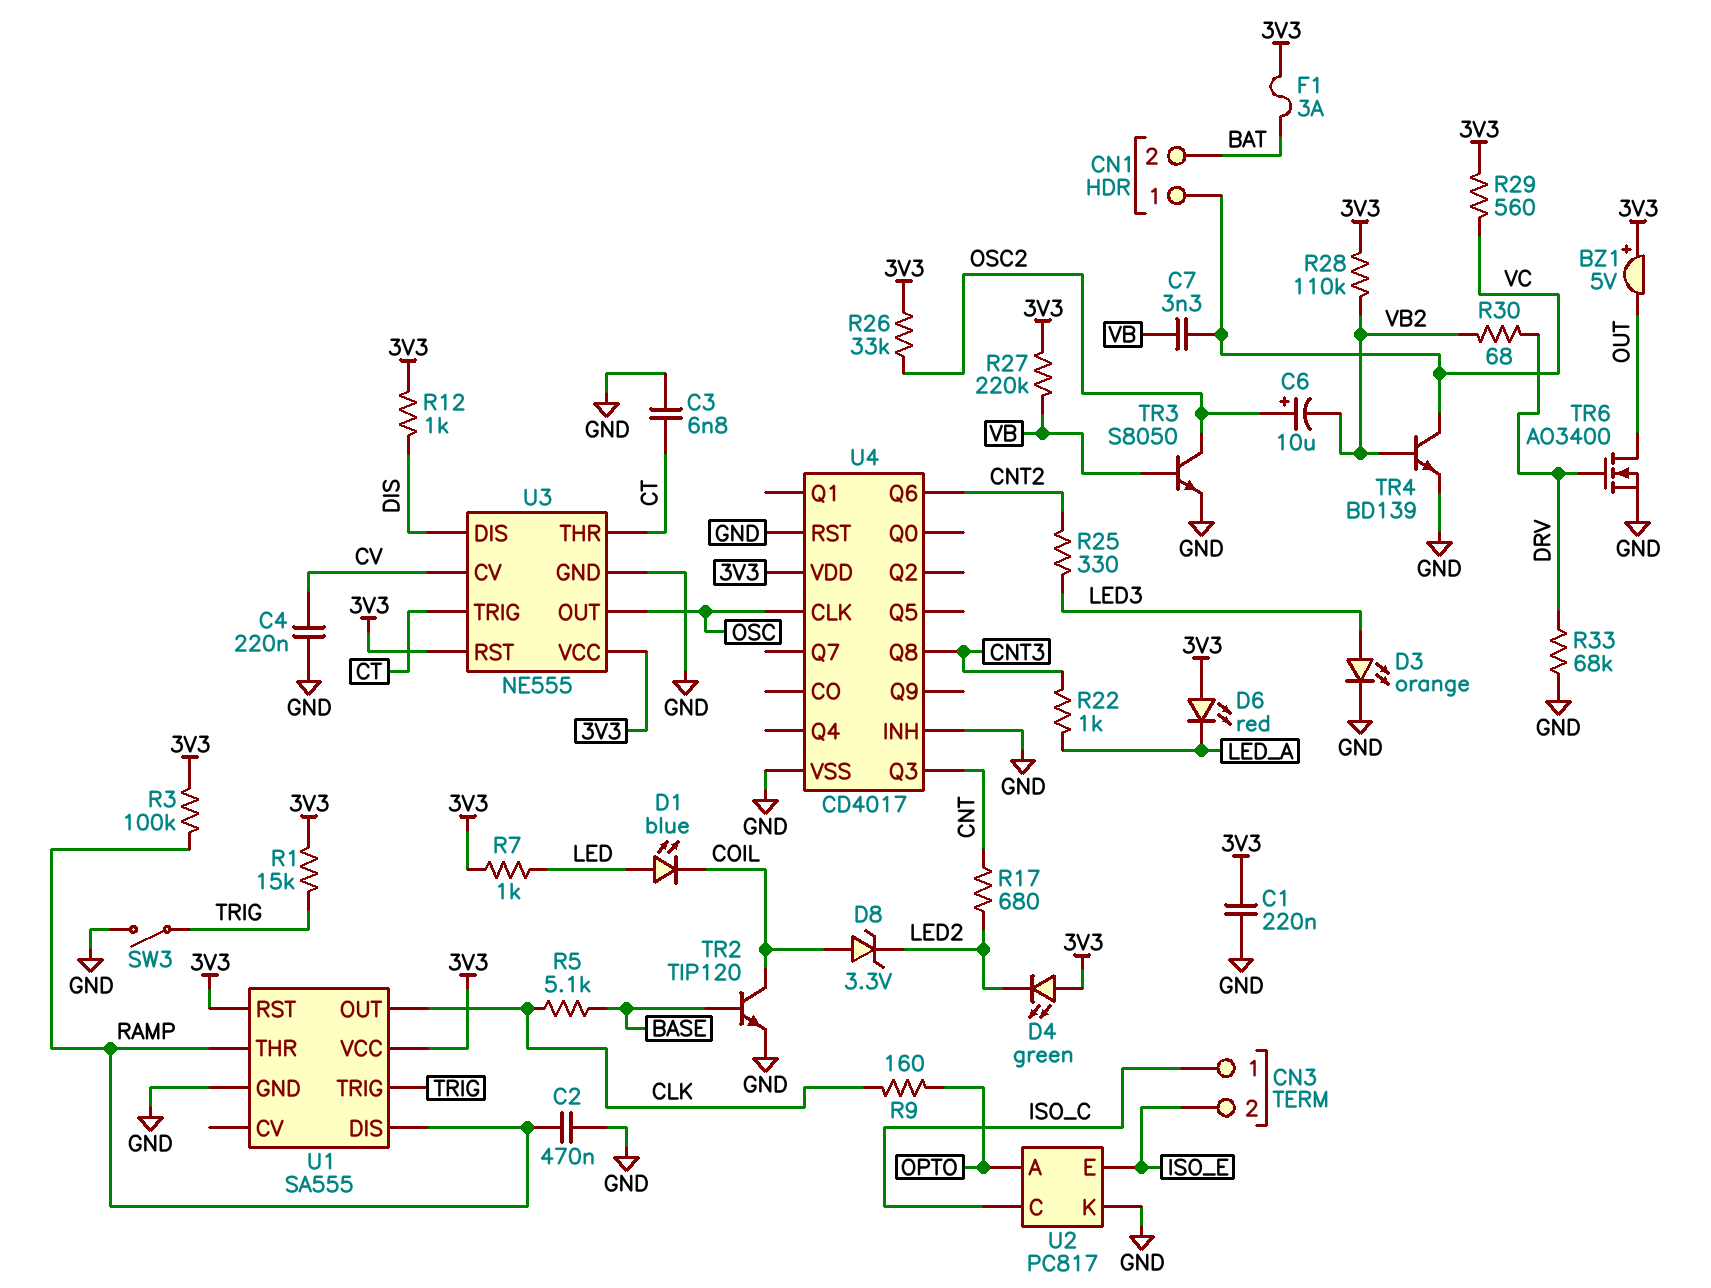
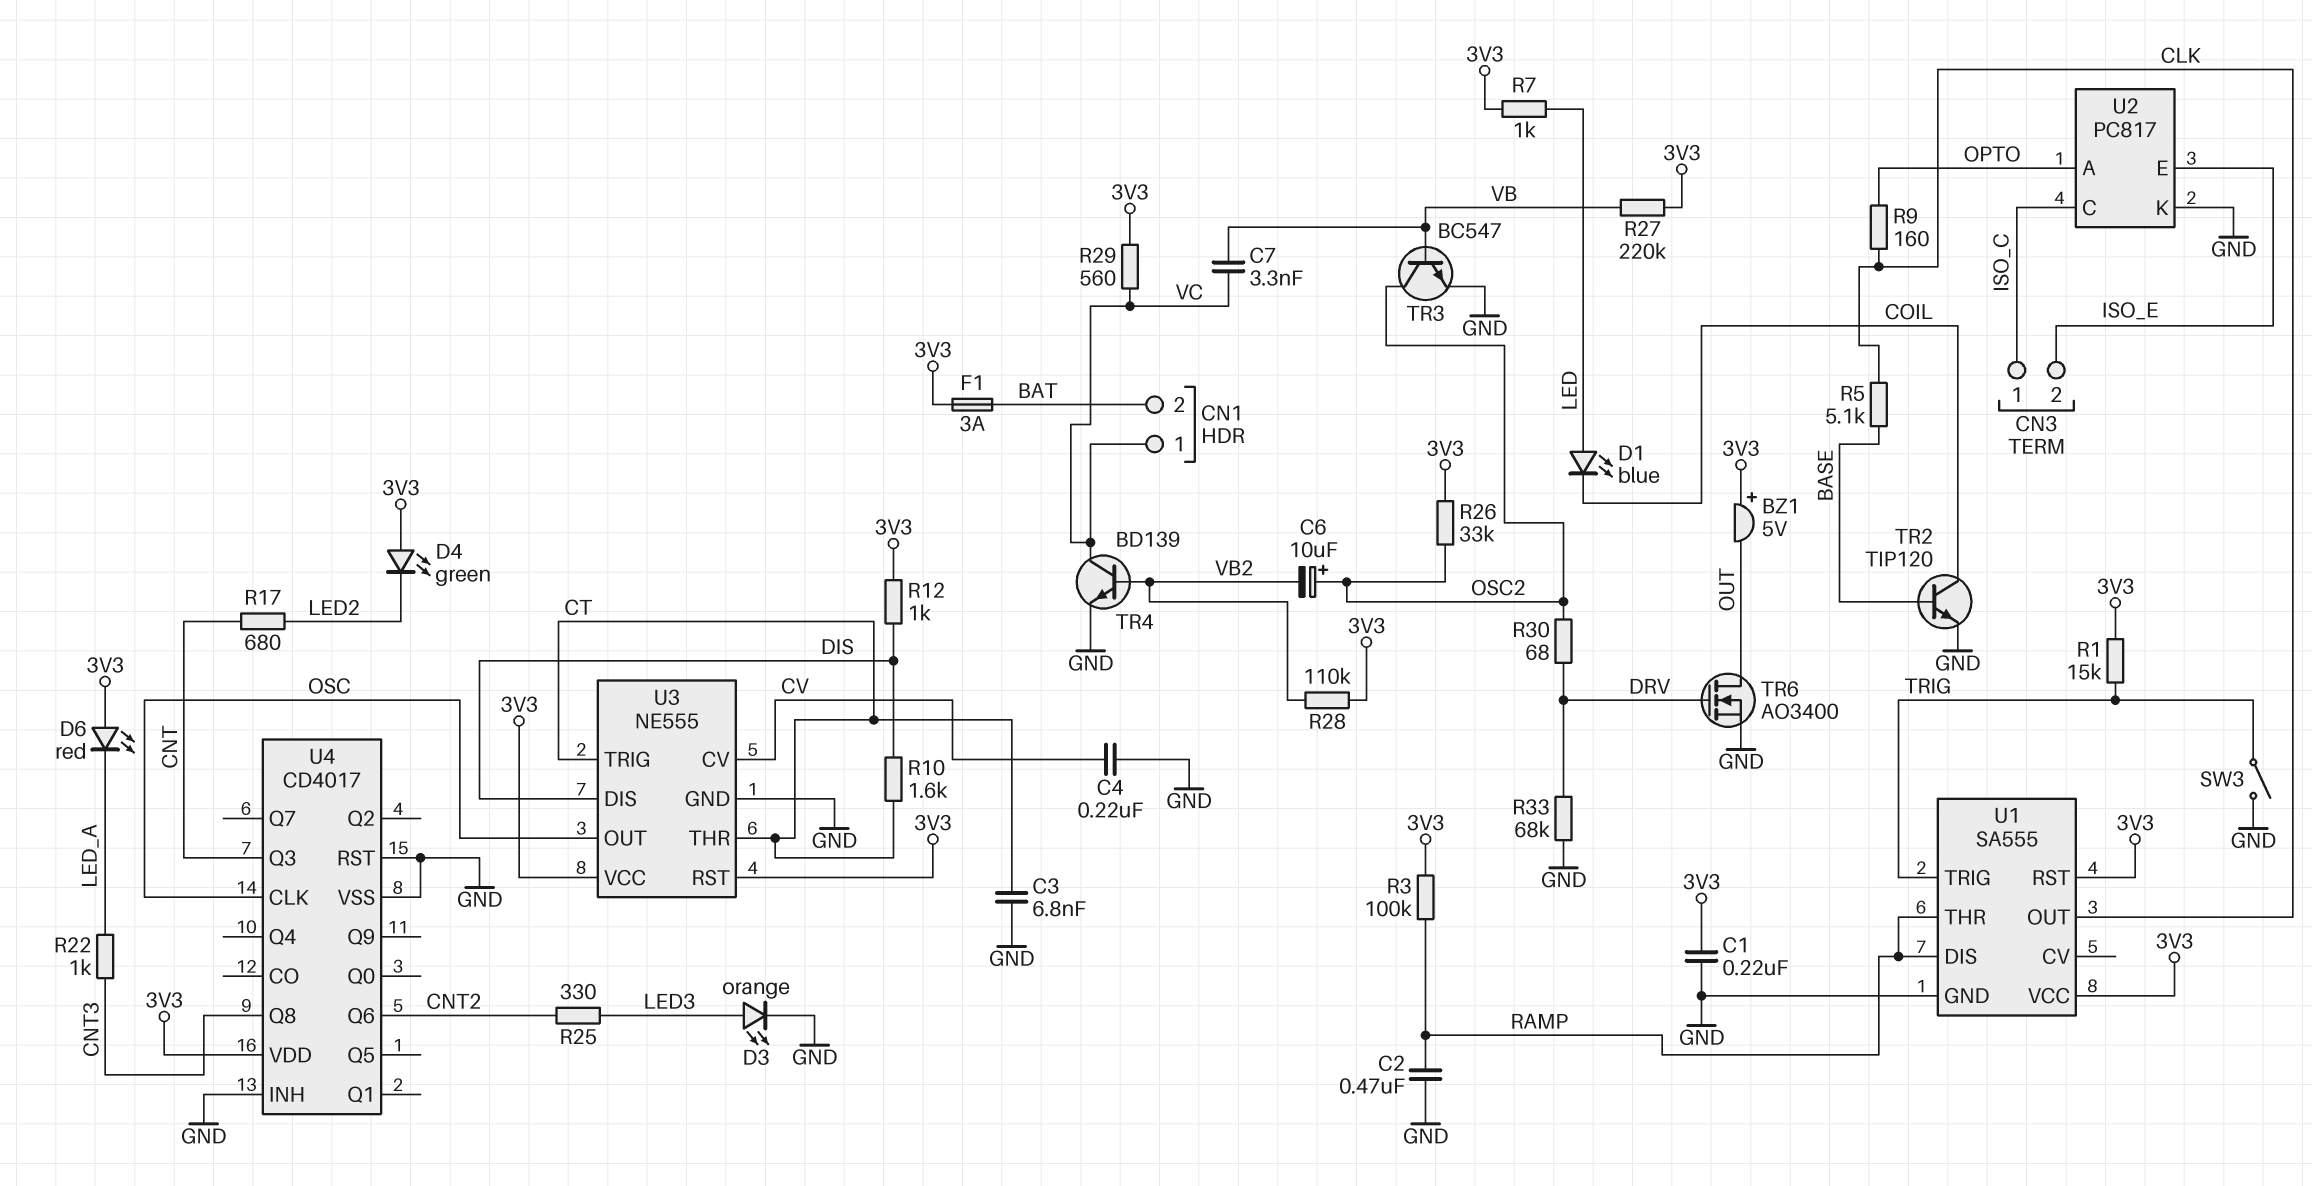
D8: zener 3.3V (A COIL, K LED2) -> none
R10: none -> 1.6k (CT, DIS)
R30: 68 (DRV, VB2) -> 68 (DRV, OSC2)
TR3: NPN S8050 (B VB, C OSC2, E GND) -> NPN BC547 (B VB, C OSC2, E GND)

